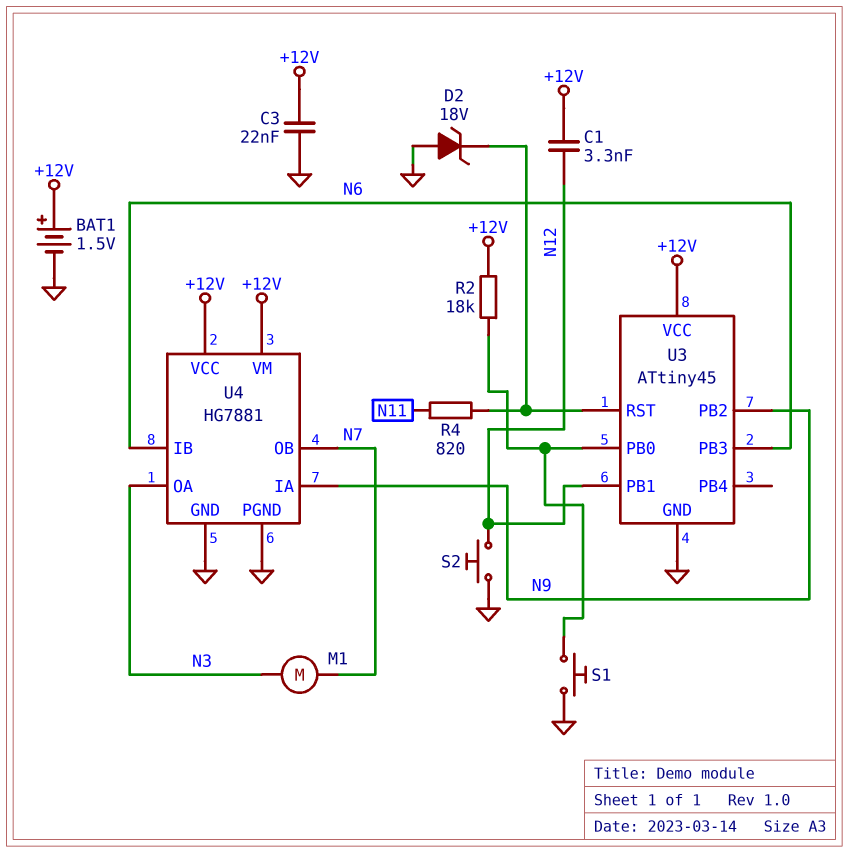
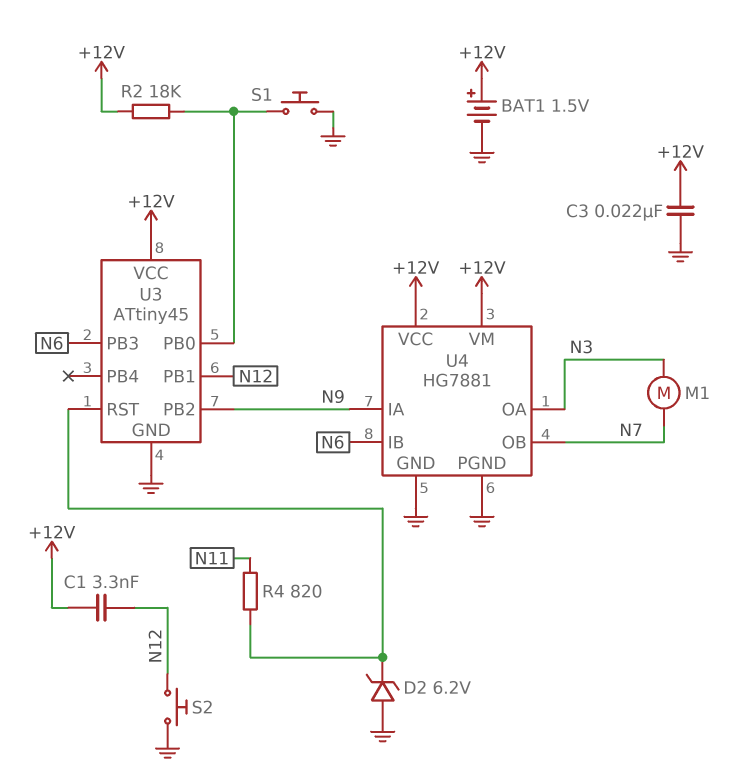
D2: zener 18V (A GND, K U3/RST) -> zener 6.2V (A GND, K U3/RST)

